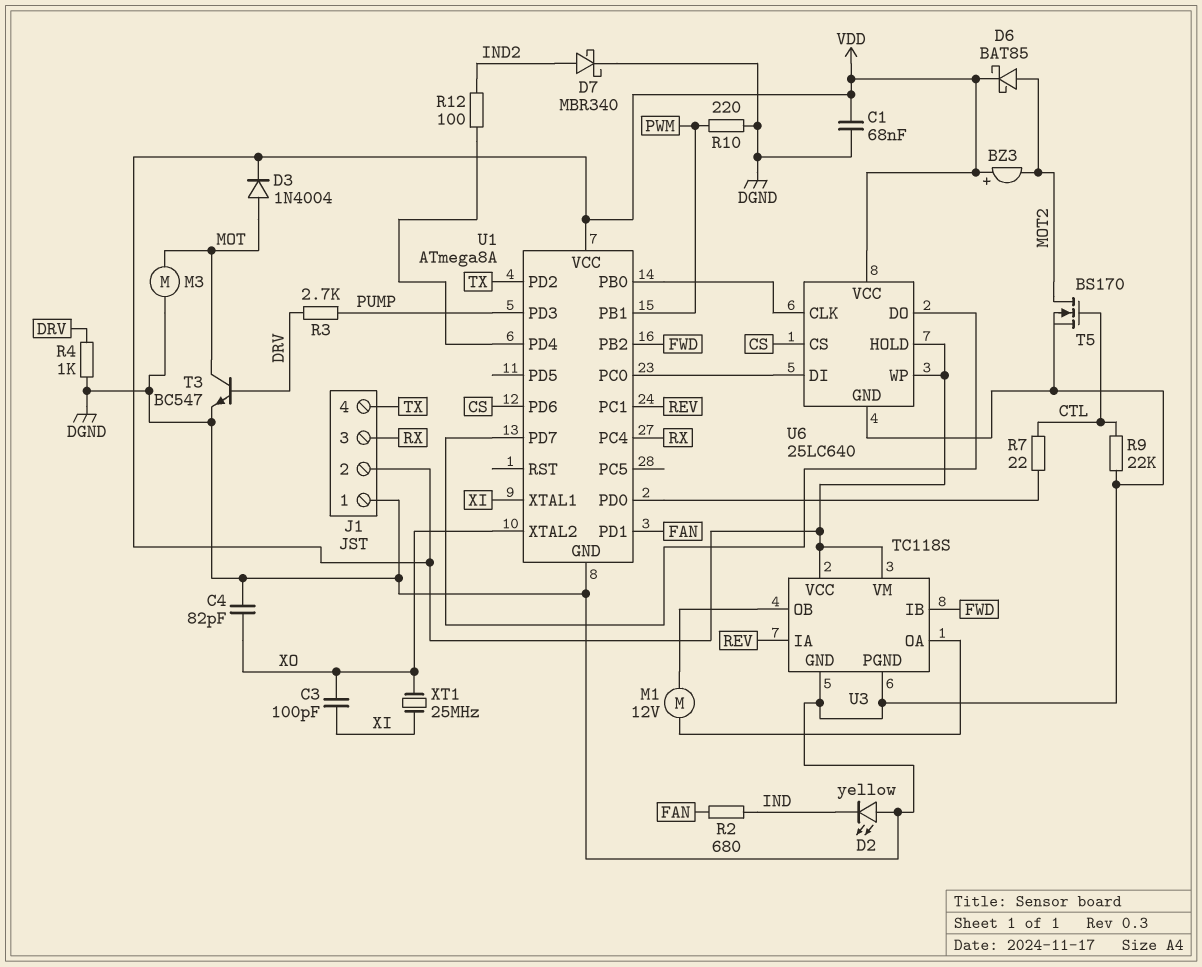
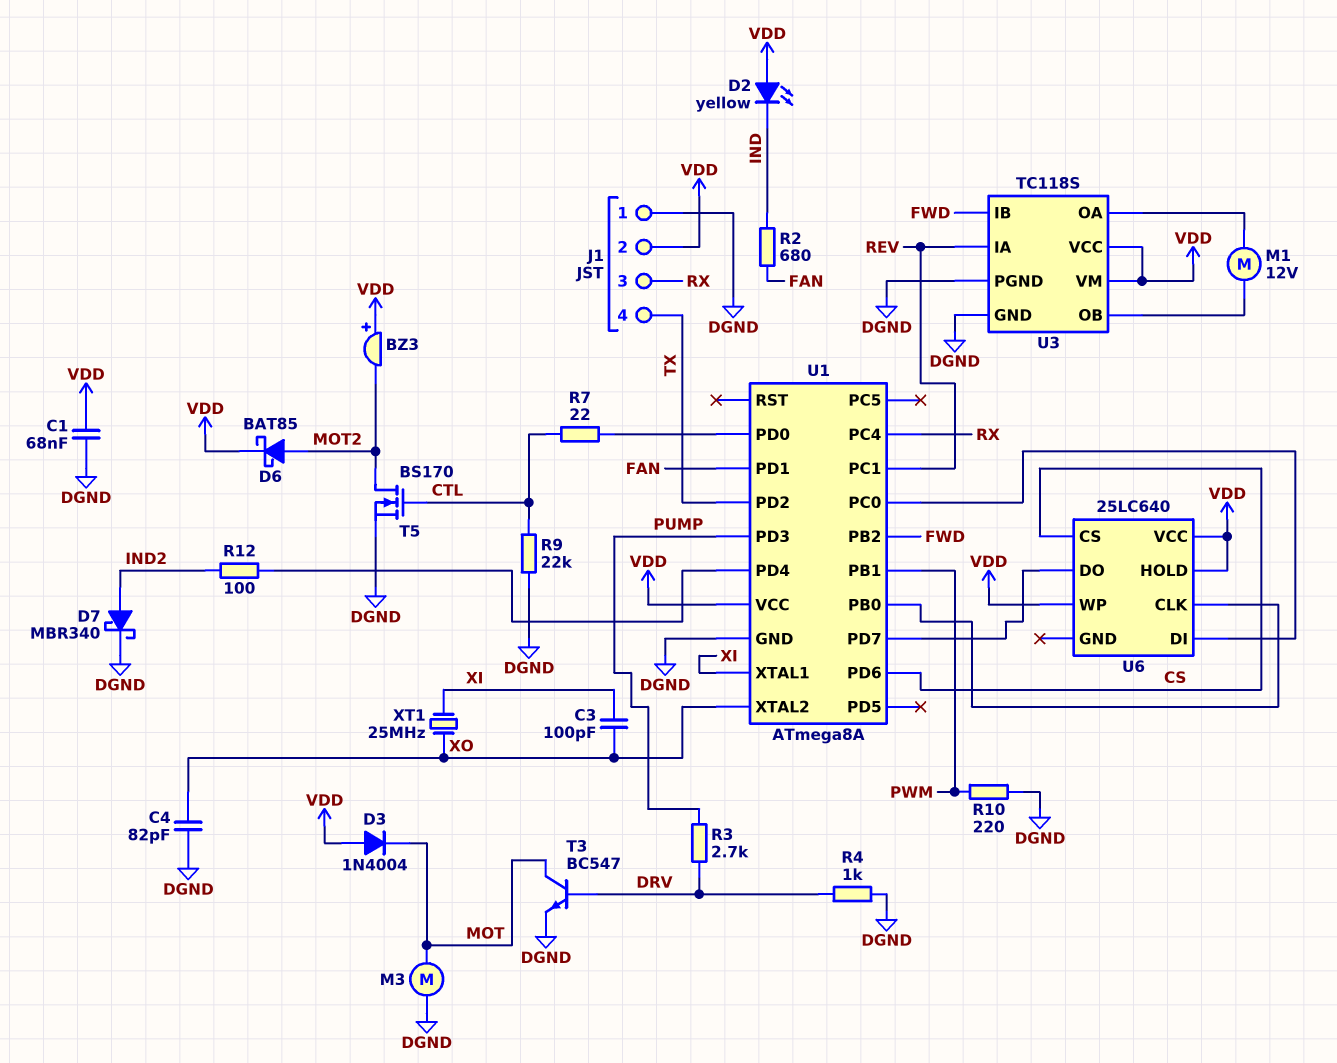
D2: LED yellow (A DGND, K IND) -> LED yellow (A VDD, K IND)
D3: diode 1N4004 (A MOT, K VDD) -> diode 1N4004 (A VDD, K MOT)
U6 pin GND: DGND -> none

